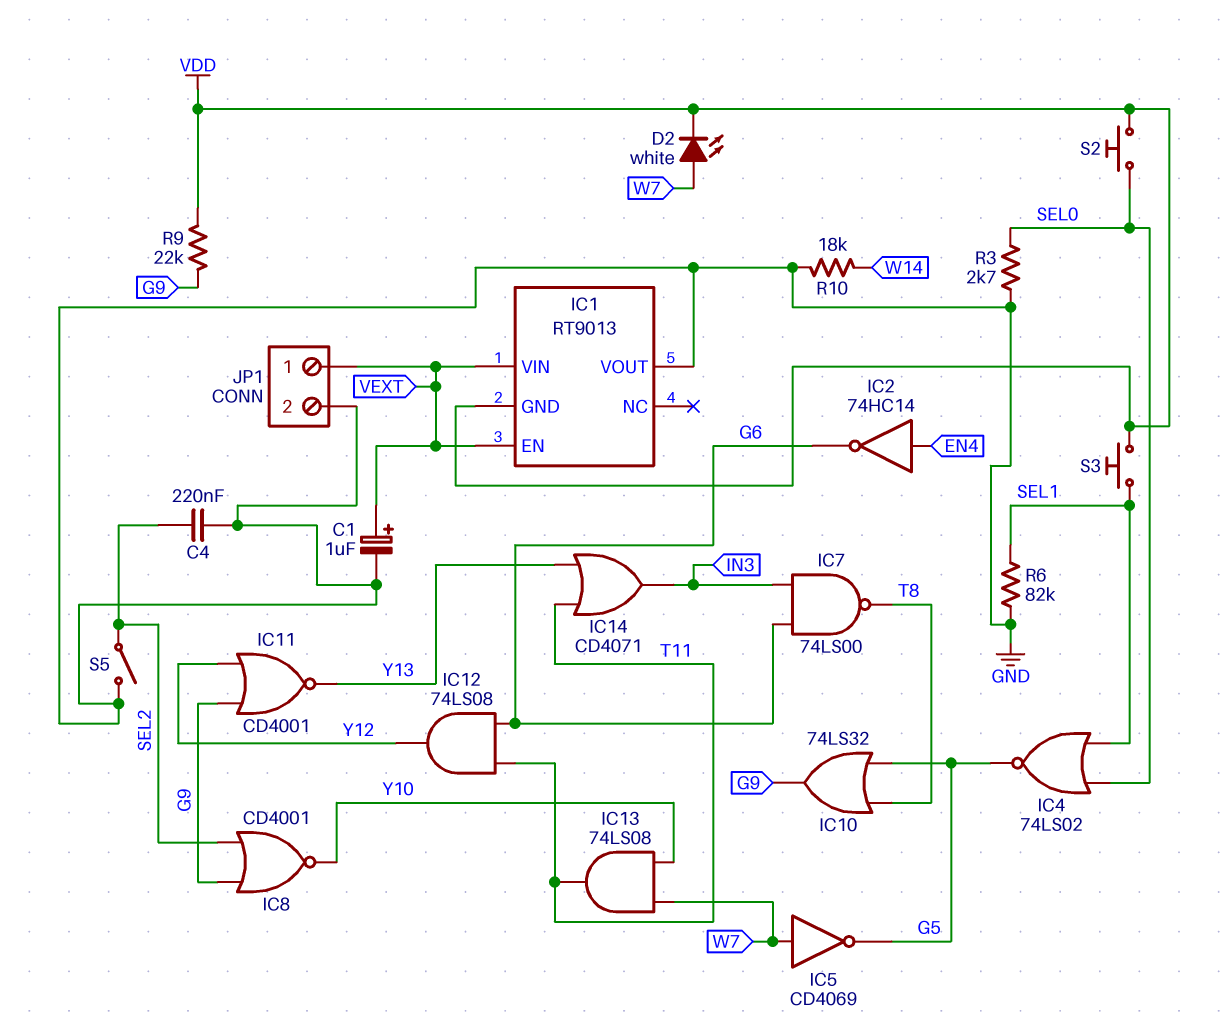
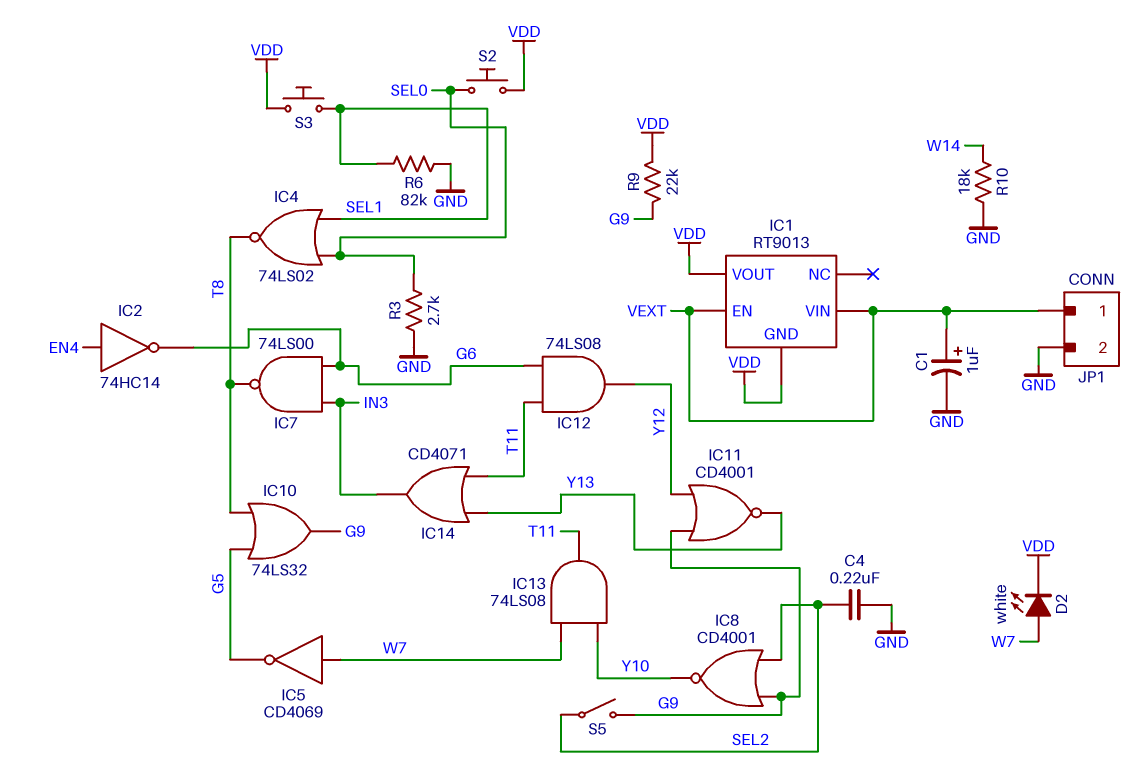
IC1 pin VOUT: GND -> VDD
IC4: NOR 74LS02 (in SEL0, in SEL1, out G5) -> NOR 74LS02 (in SEL0, in SEL1, out T8)
S5: switch (GND, SEL2) -> switch (G9, SEL2)

